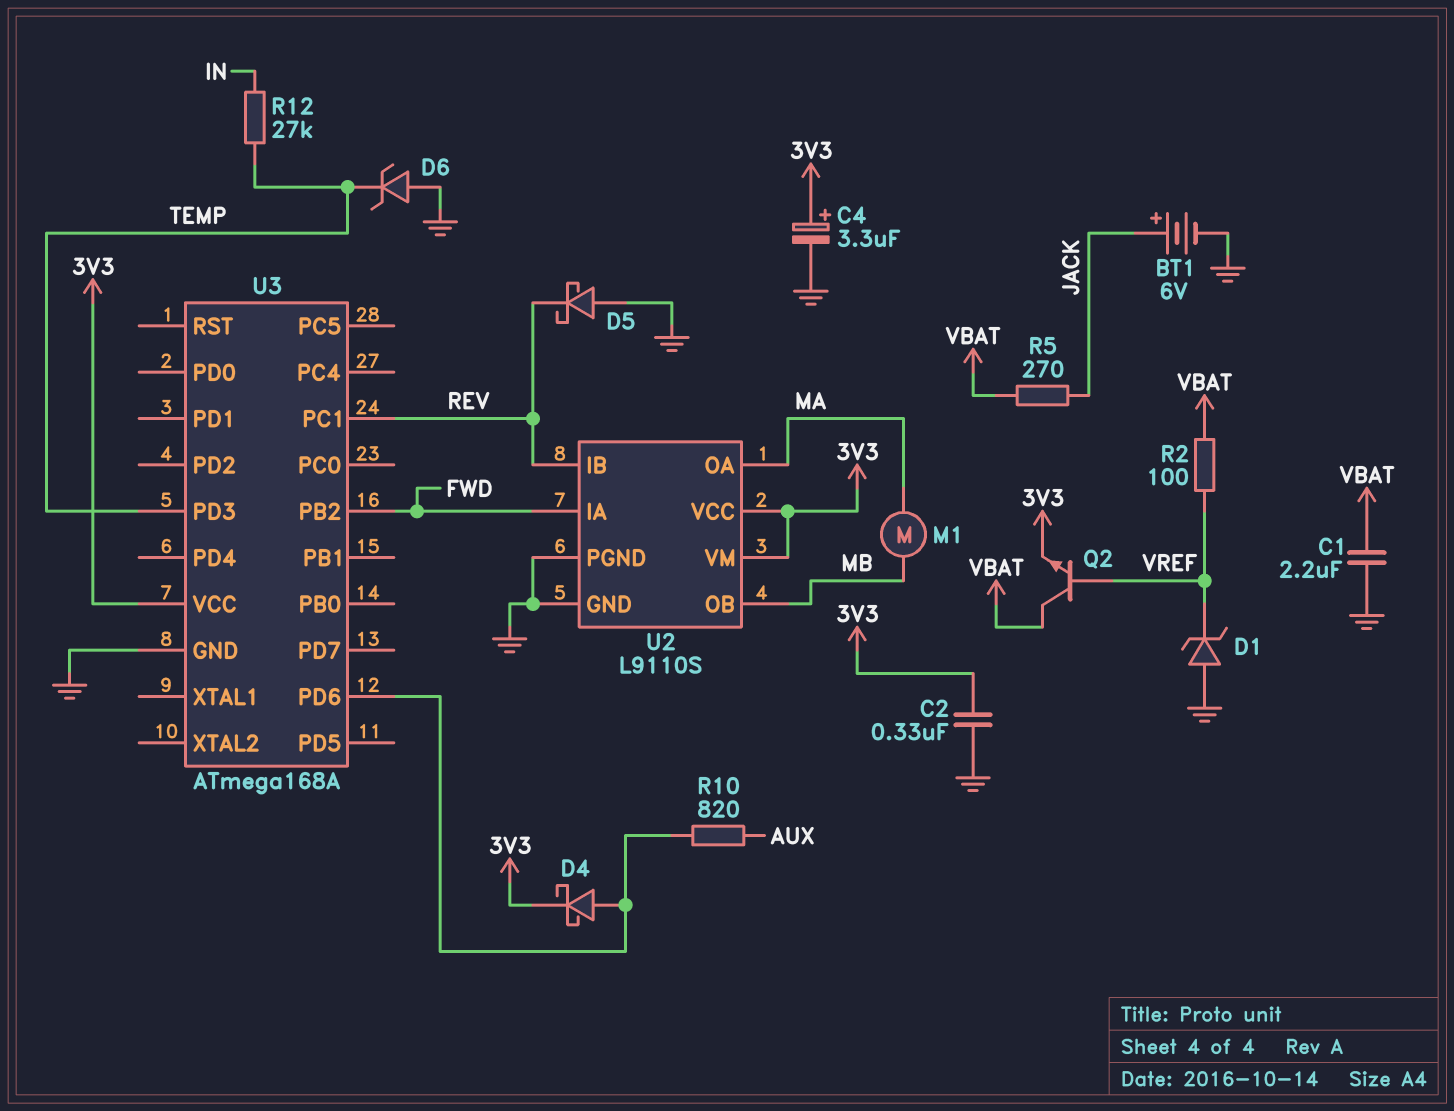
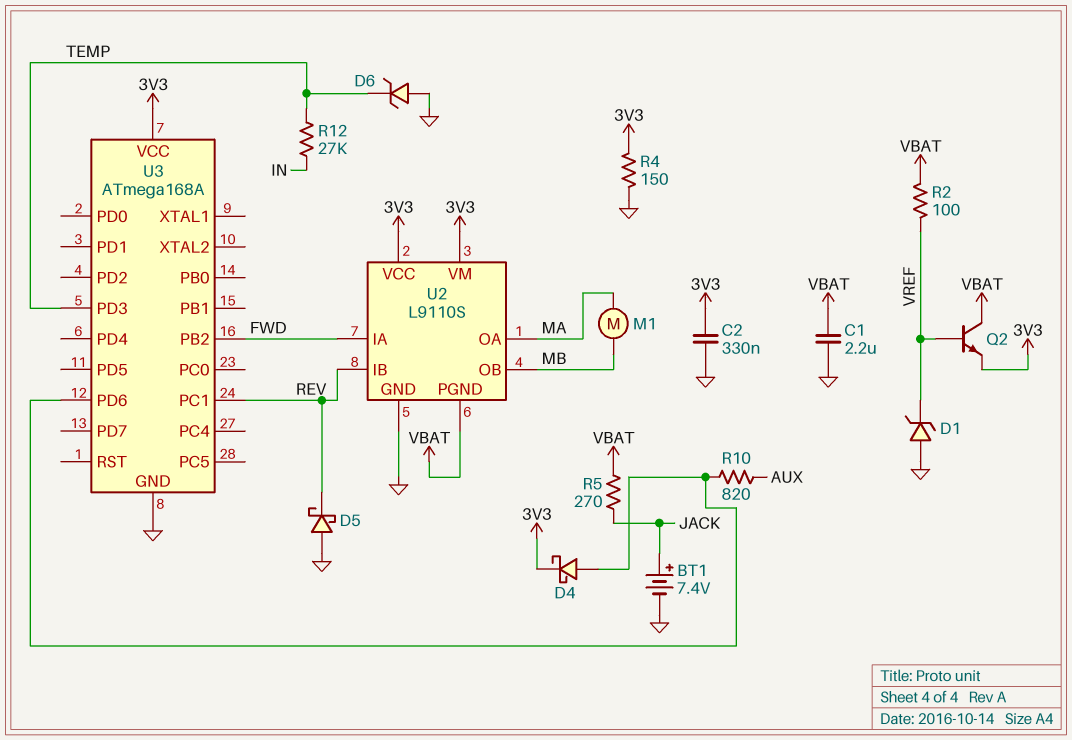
BT1: 6V (plus JACK, minus GND) -> 7.4V (plus JACK, minus GND)
C4: 3.3uF (plus 3V3, minus GND) -> none
R4: none -> 150 (3V3, GND)
U2 pin PGND: GND -> VBAT

